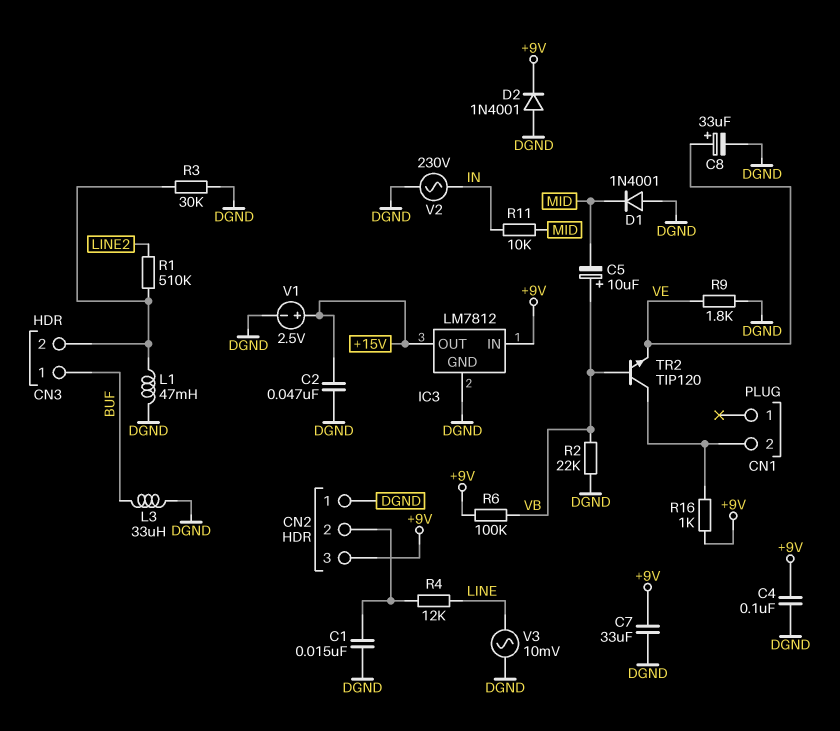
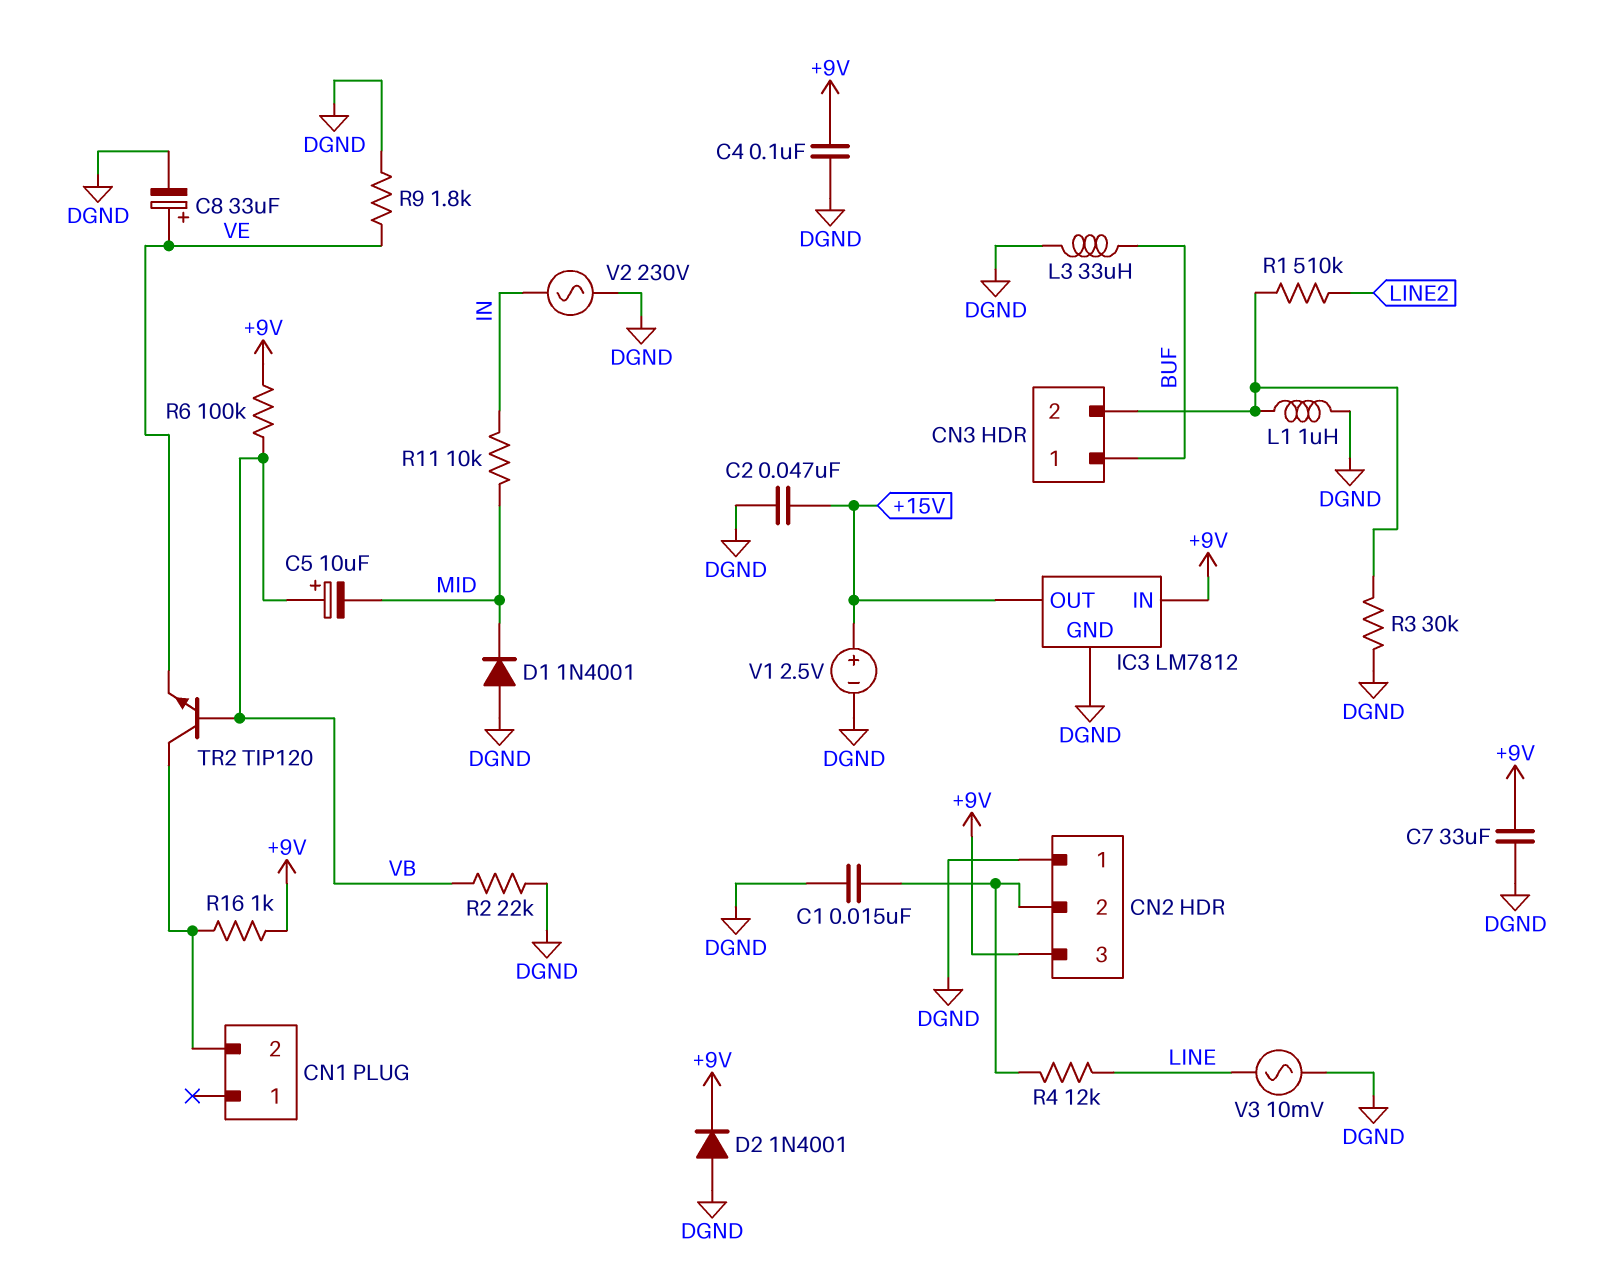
L1: 47mH (CN3/2, DGND) -> 1uH (CN3/2, DGND)

